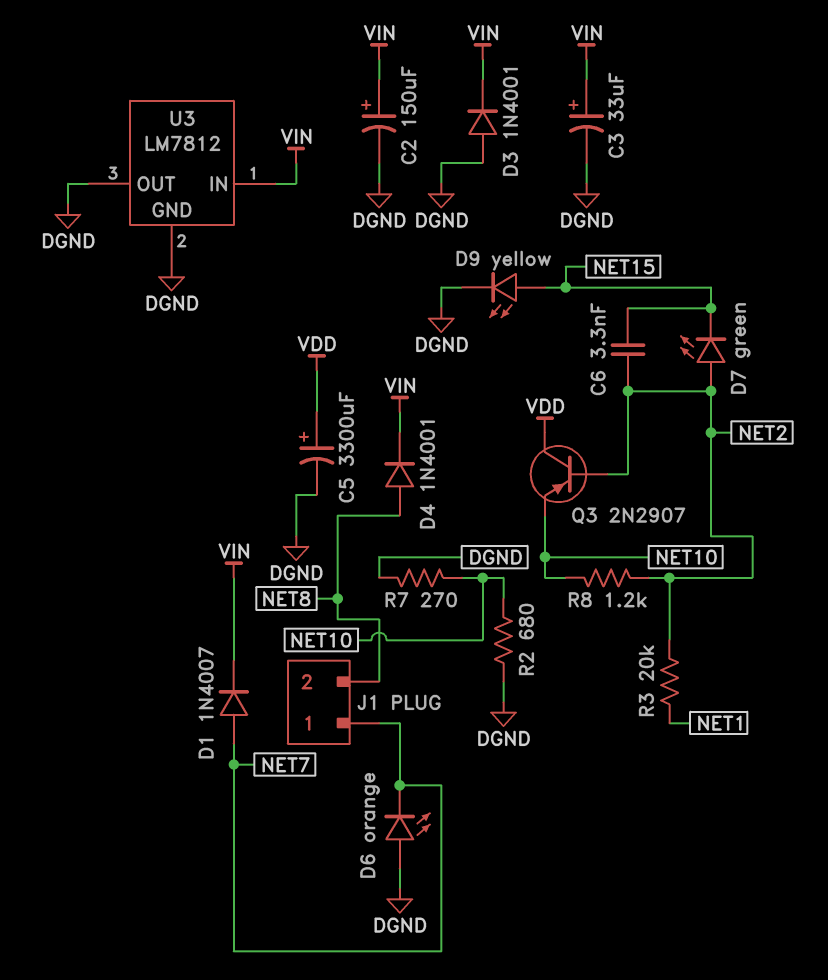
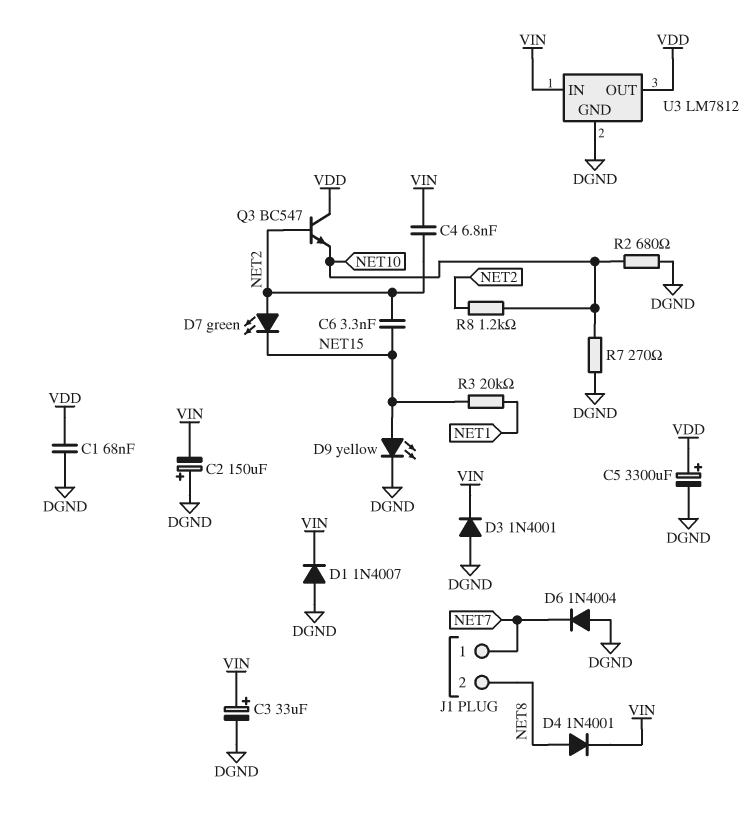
C1: none -> 68nF (DGND, VDD)
C2: 150uF (plus VIN, minus DGND) -> 150uF (plus DGND, minus VIN)
C4: none -> 6.8nF (NET2, VIN)
D1: diode 1N4007 (A NET7, K VIN) -> diode 1N4007 (A DGND, K VIN)
D6: LED orange (A DGND, K NET7) -> diode 1N4004 (A DGND, K NET7)
Q3: PNP 2N2907 (B NET2, C VDD, E NET10) -> NPN BC547 (B NET2, C VDD, E NET10)
R3: 20k (NET1, NET2) -> 20k (NET1, NET15)
U3 pin OUT: DGND -> VDD

